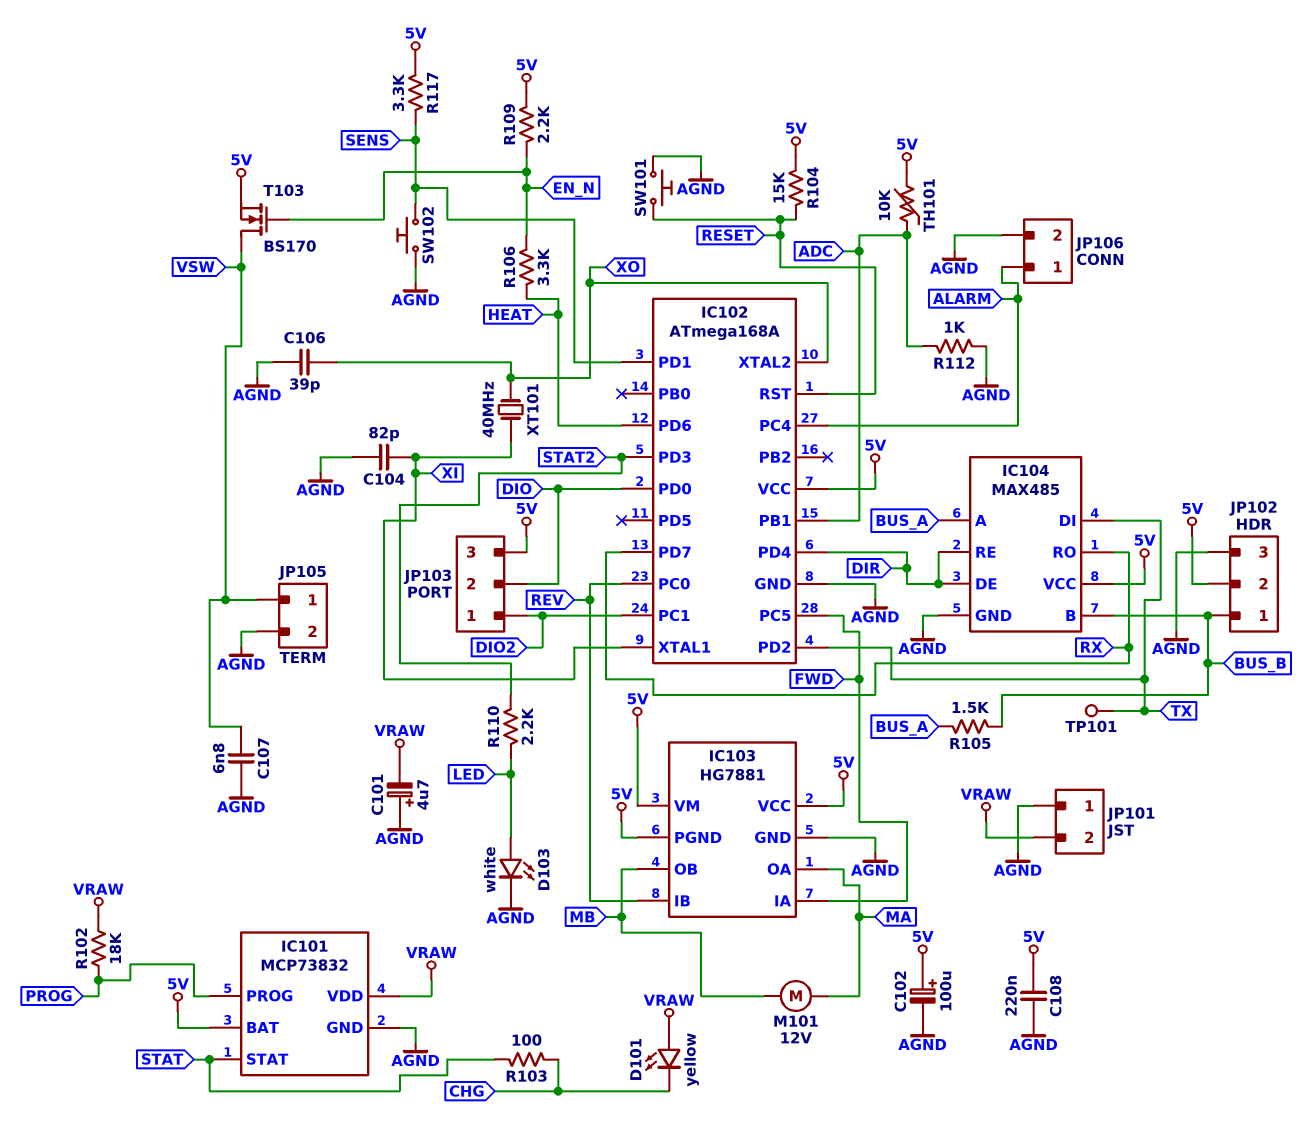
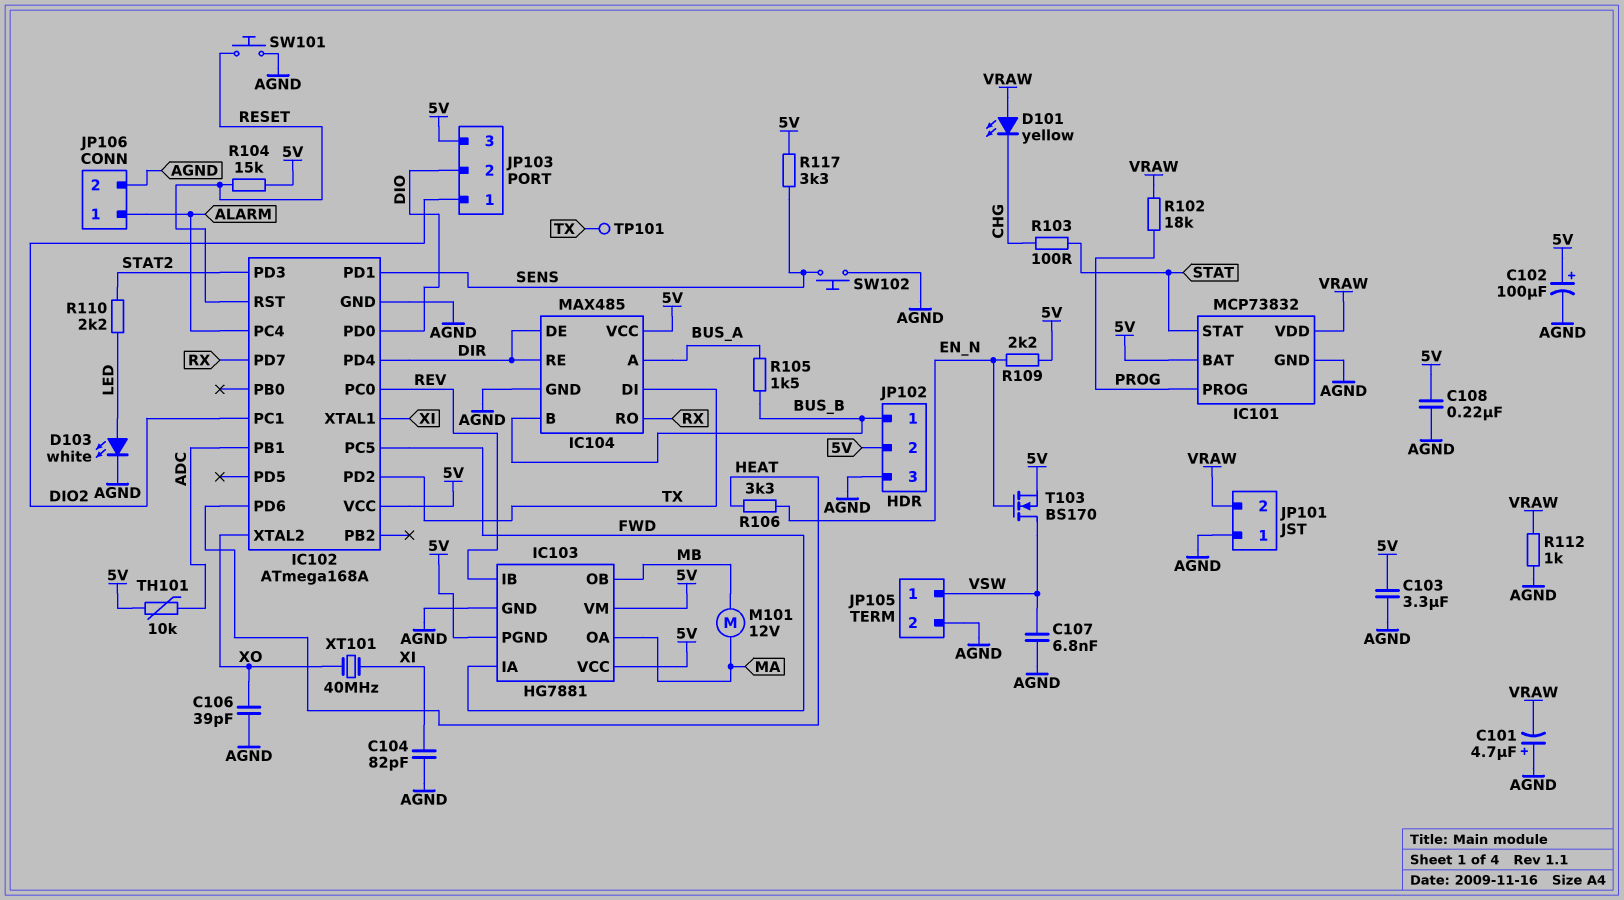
C103: none -> 3.3uF (5V, AGND)
R112: 1k (ADC, AGND) -> 1k (AGND, VRAW)

